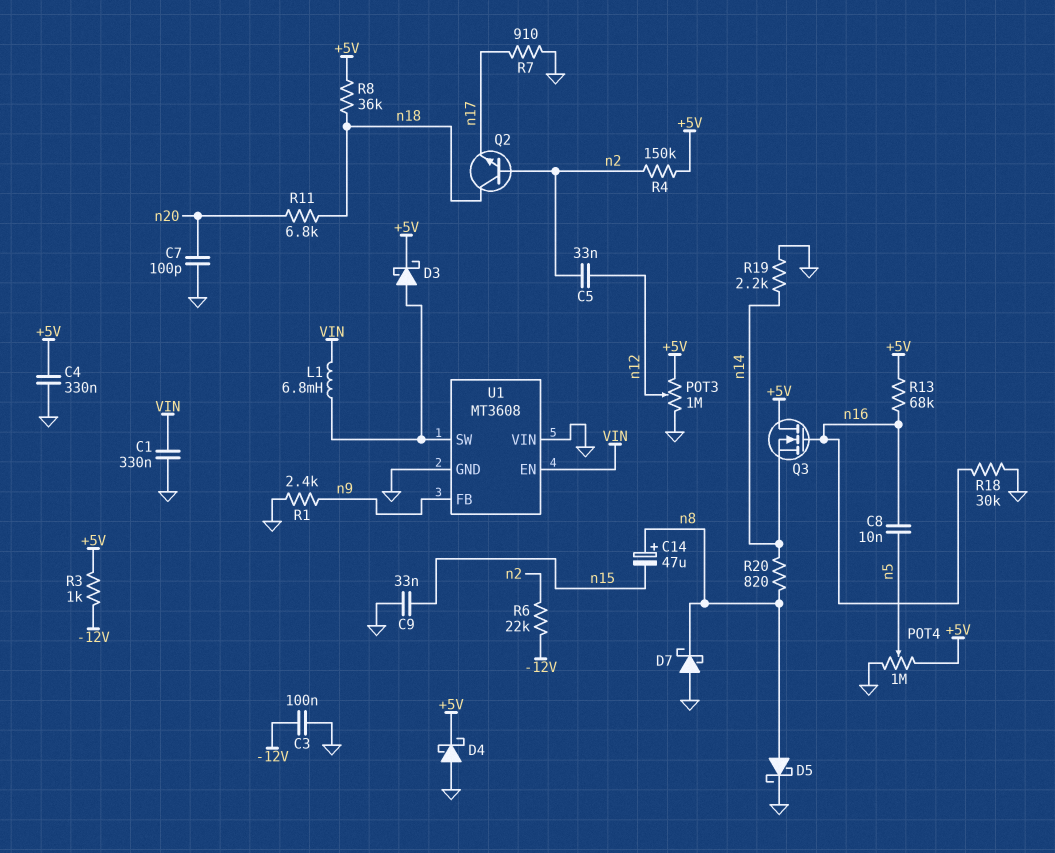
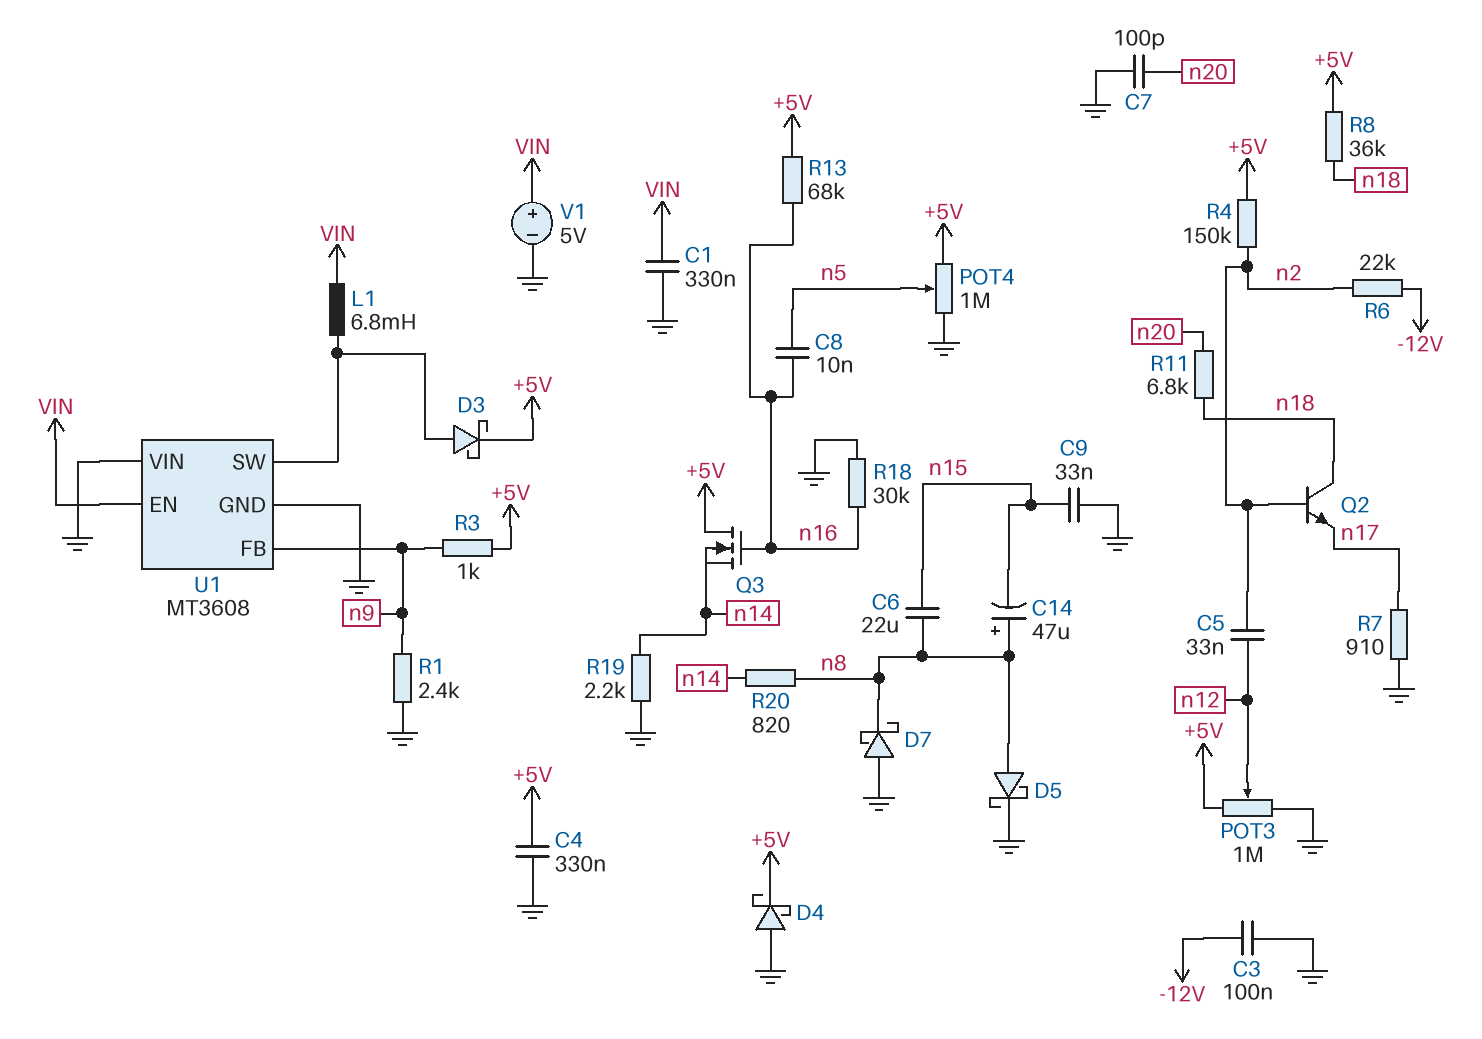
C6: none -> 22uF (n8, n15)
R3: 1k (+5V, -12V) -> 1k (+5V, n9)
V1: none -> 5V (plus VIN, minus GND)

